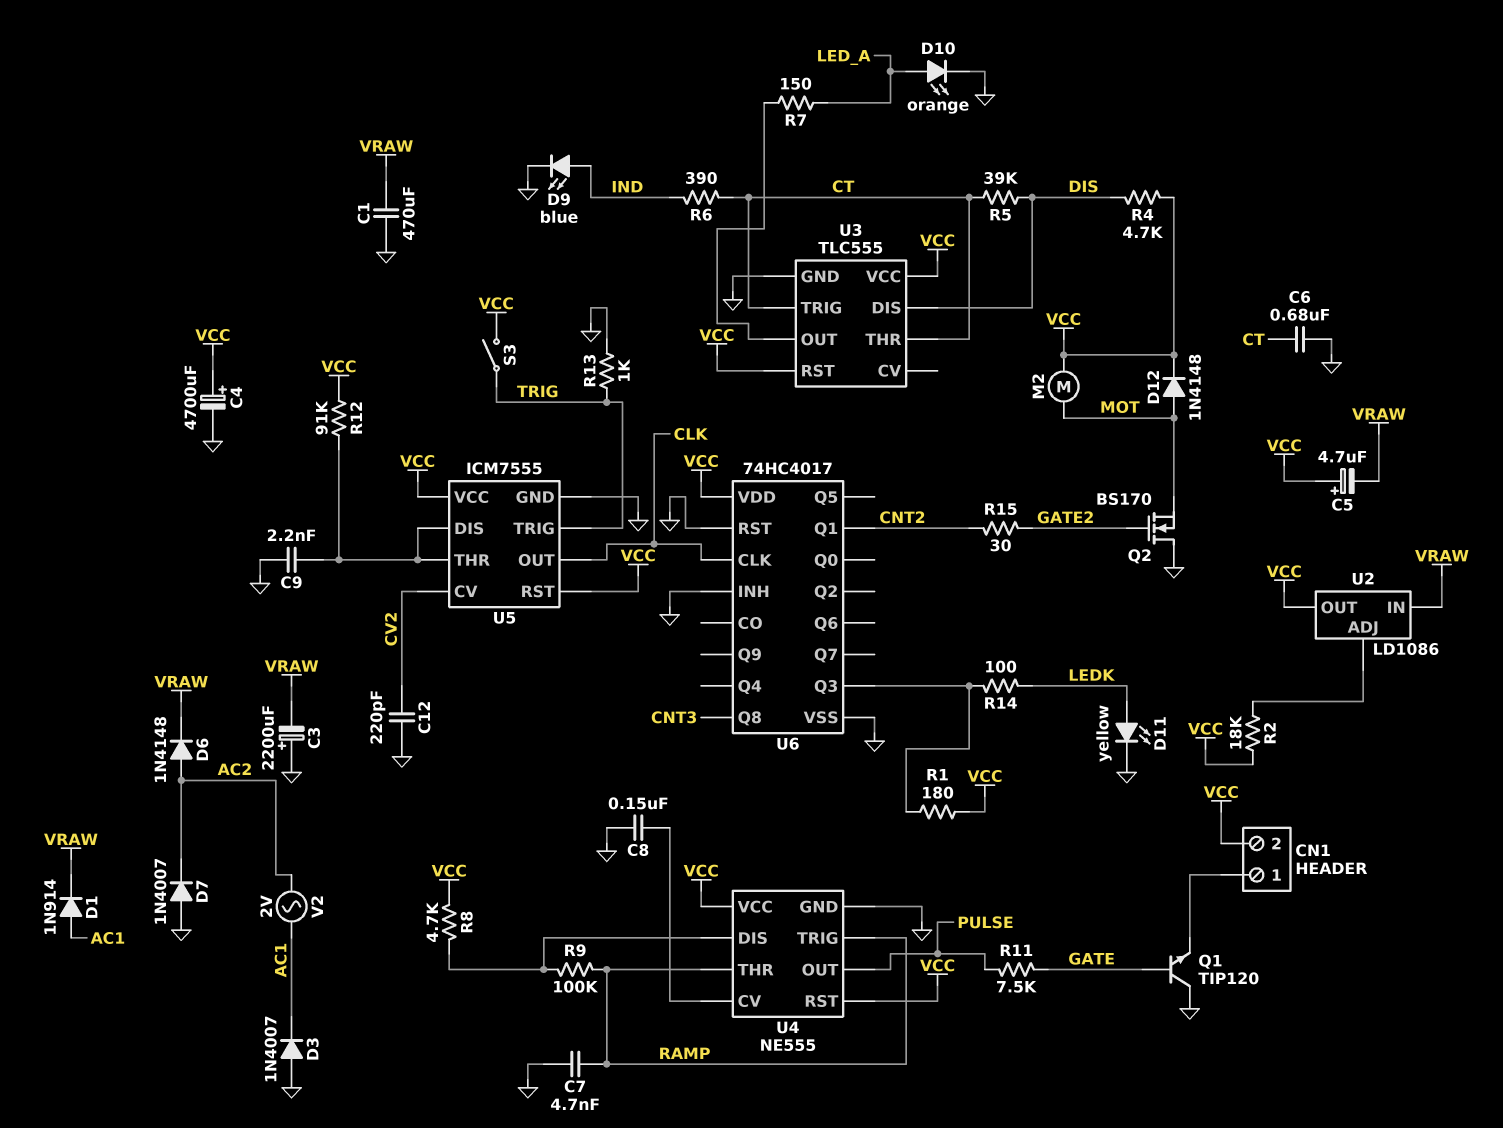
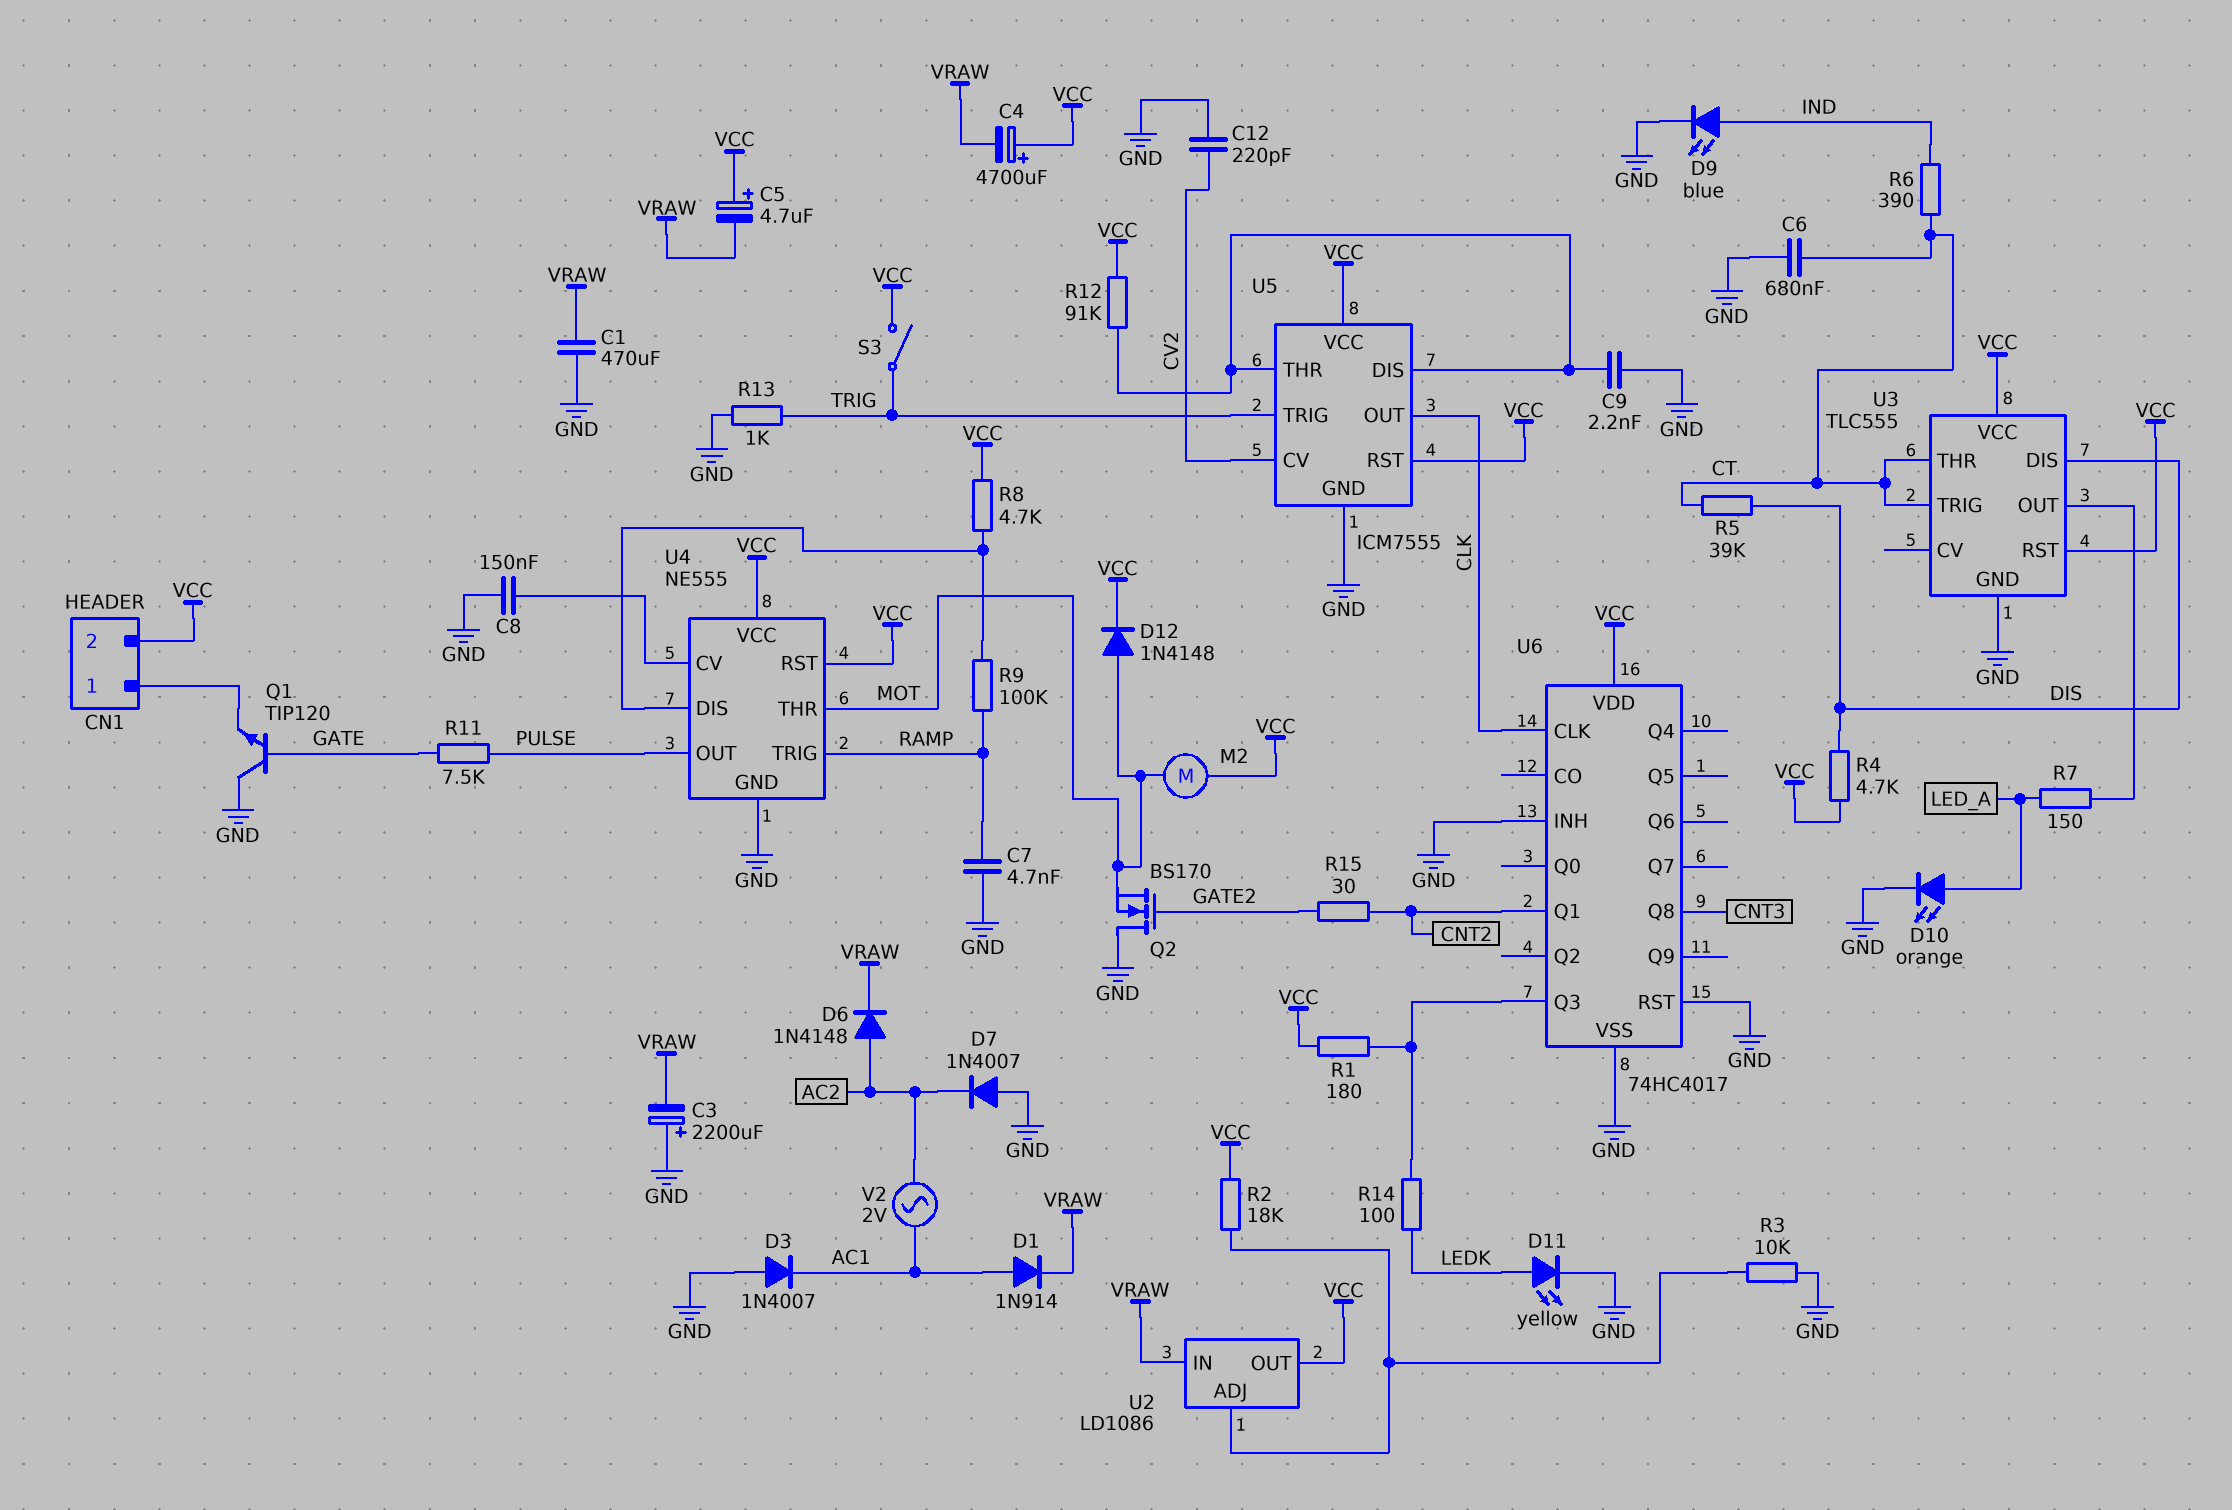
C4: 4700uF (plus VCC, minus GND) -> 4700uF (plus VCC, minus VRAW)
R3: none -> 10k (GND, U2/ADJ)
U4 pin THR: RAMP -> MOT

